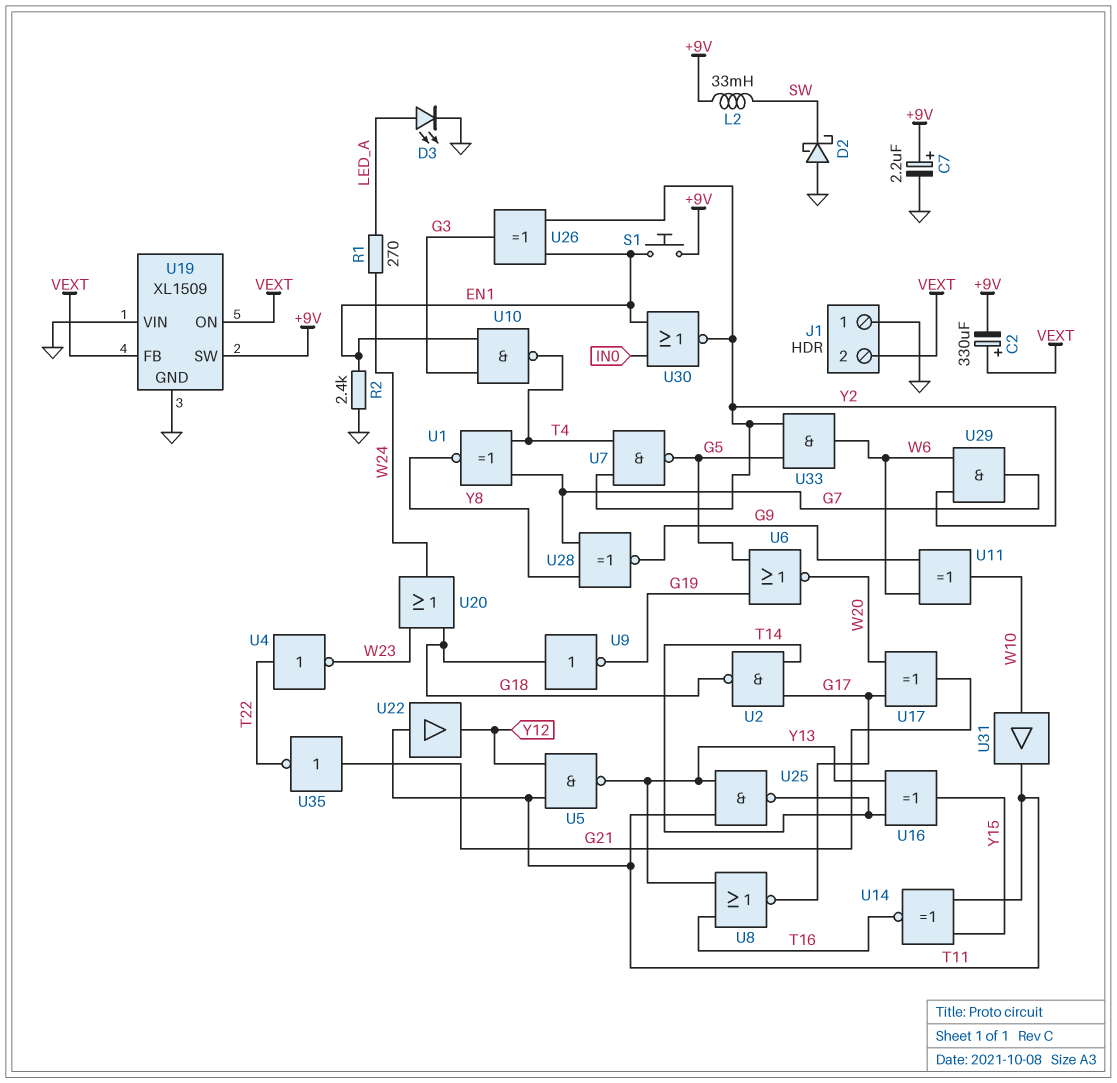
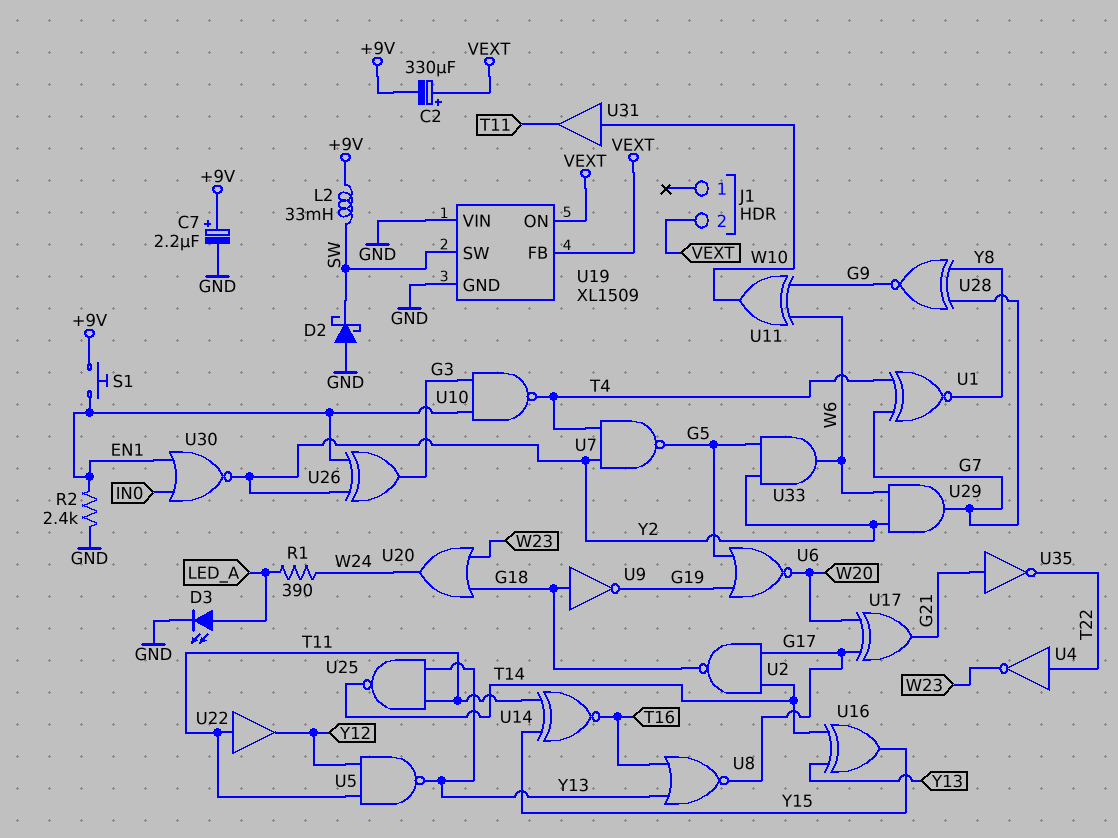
J1 pin 1: GND -> none
R1: 270 (LED_A, W24) -> 390 (LED_A, W24)
U19 pin SW: +9V -> SW

